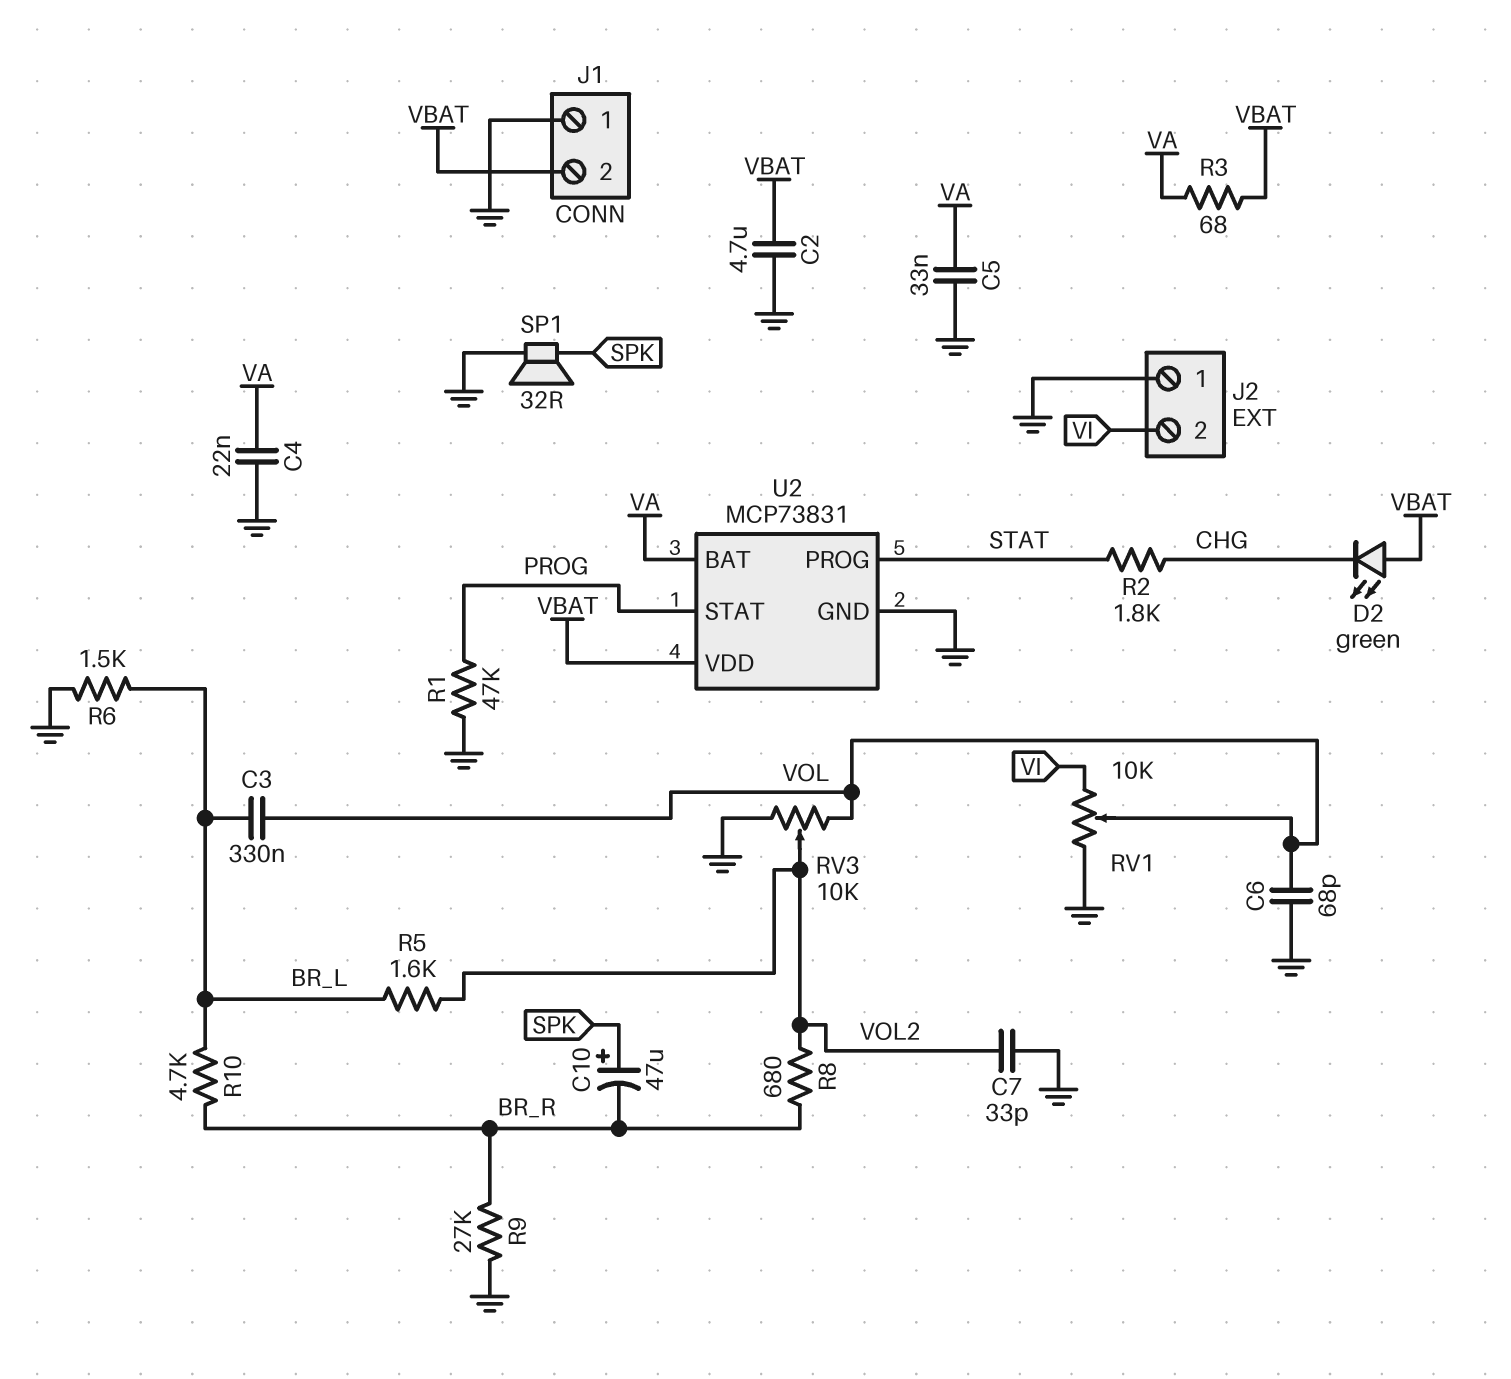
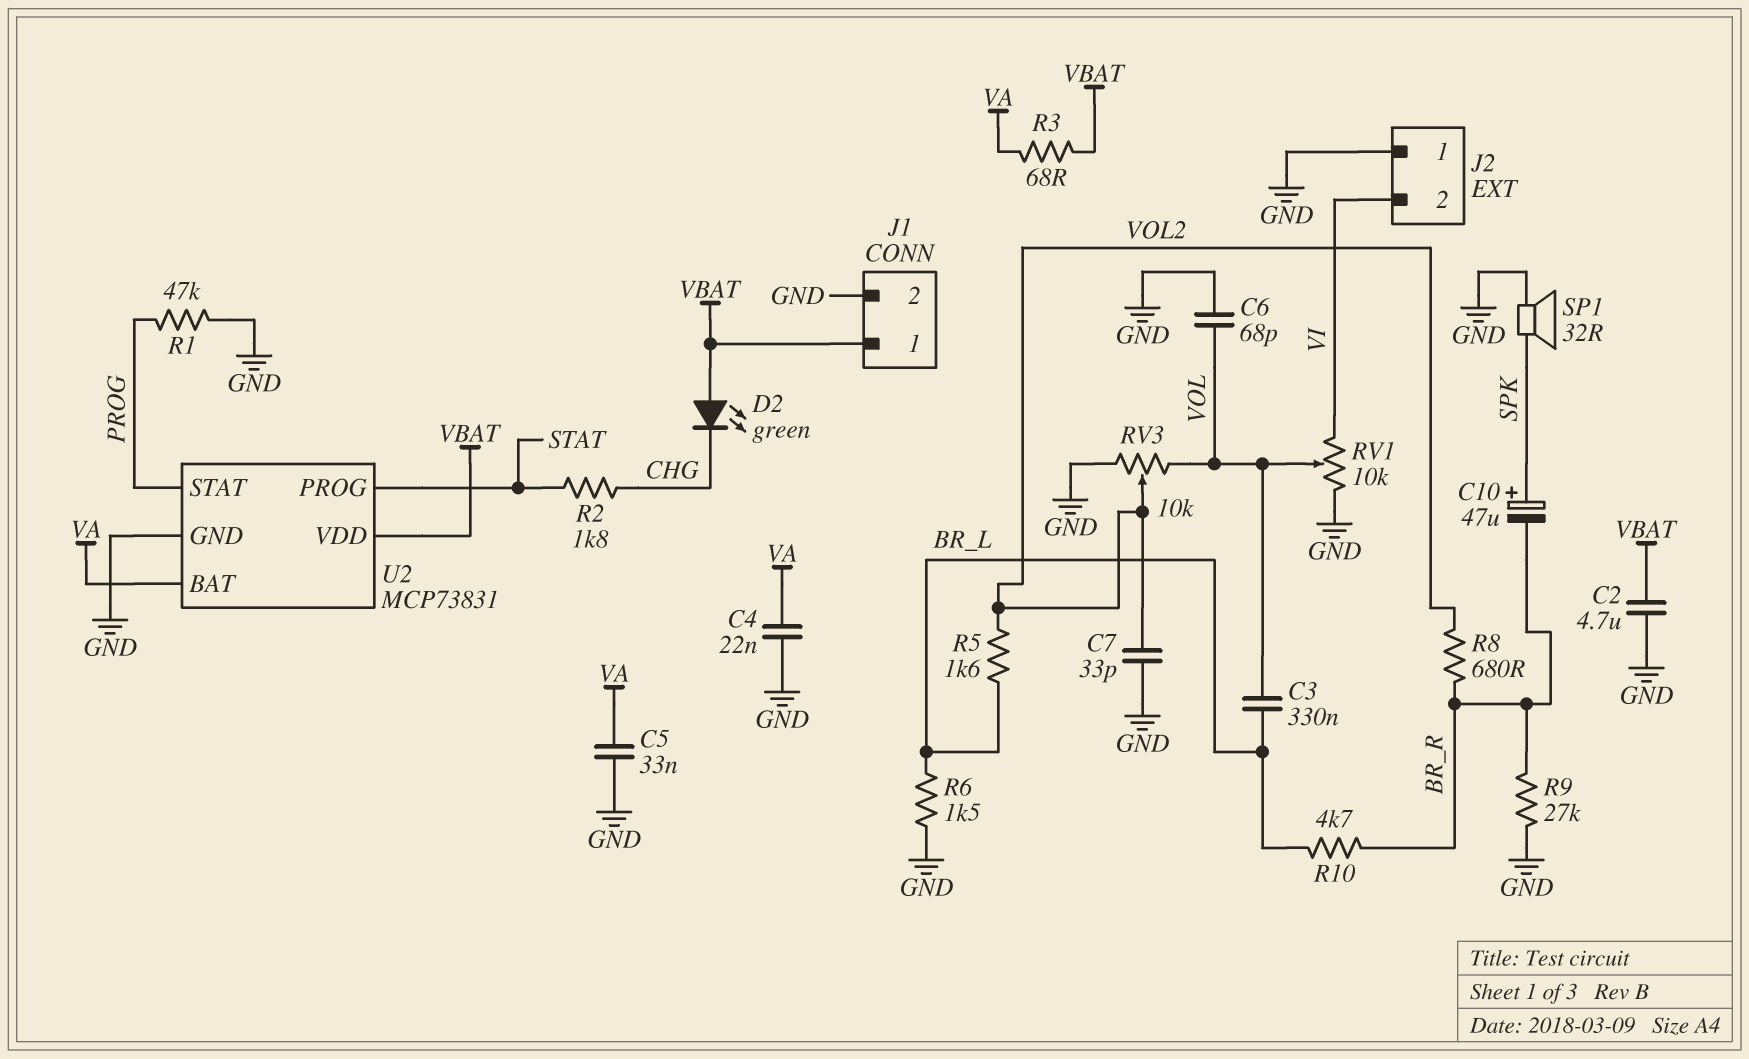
J1 pin 1: GND -> VBAT
J1 pin 2: VBAT -> GND

